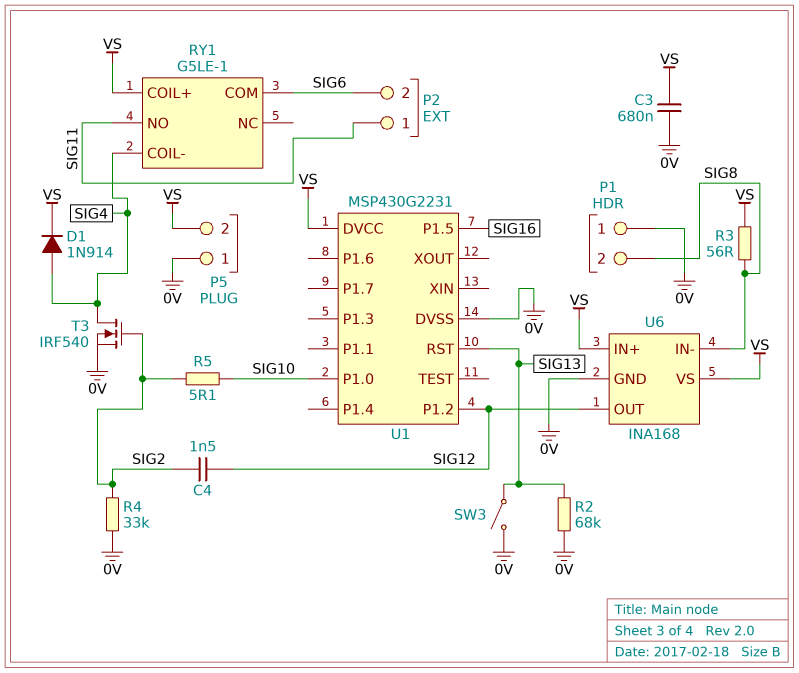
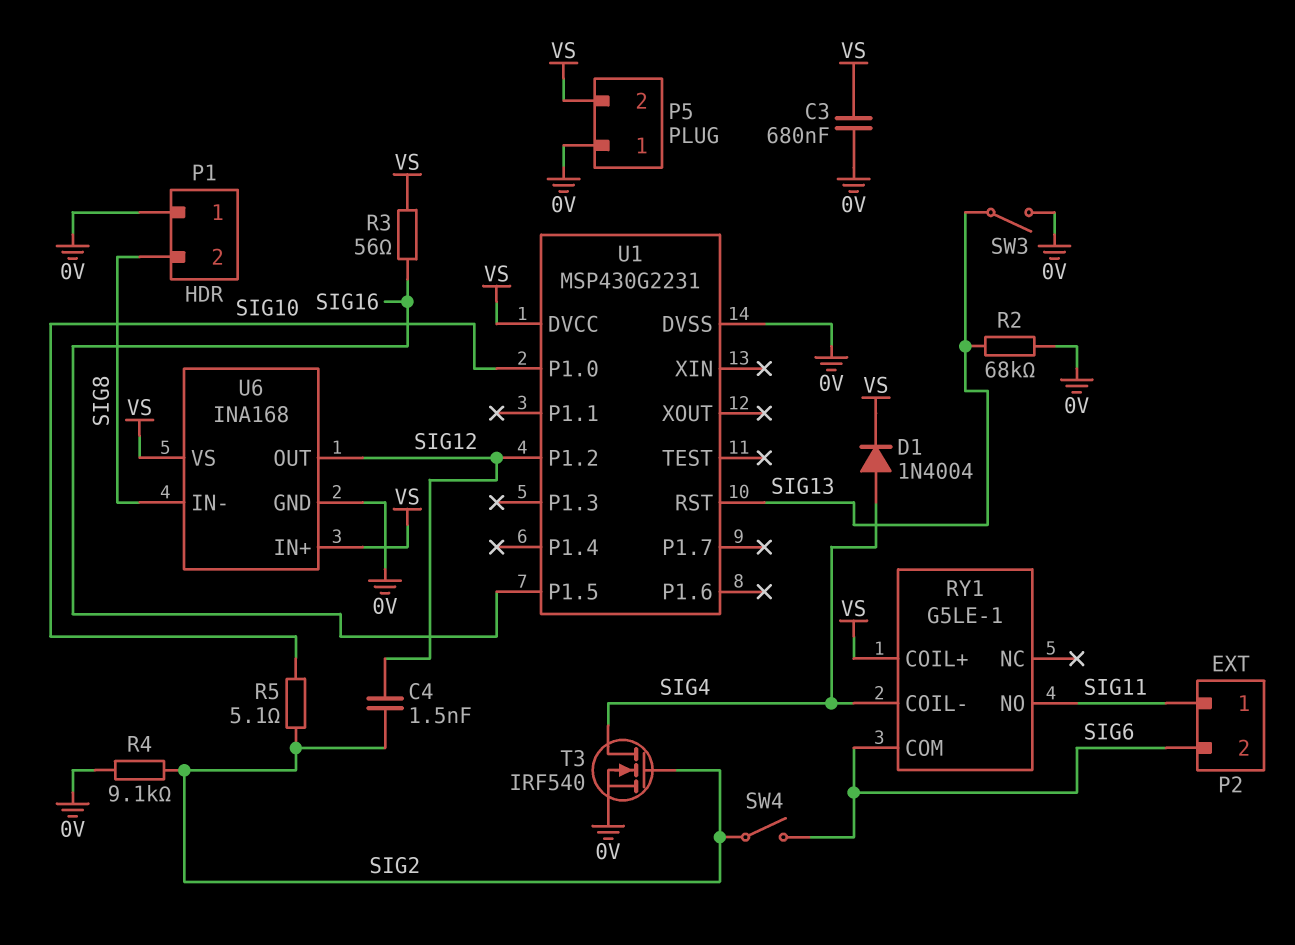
D1: diode 1N914 (A SIG4, K VS) -> diode 1N4004 (A SIG4, K VS)
R3: 56 (SIG8, VS) -> 56 (SIG16, VS)
R4: 33k (0V, SIG2) -> 9.1k (0V, SIG2)
SW4: none -> switch (SIG2, SIG6)

